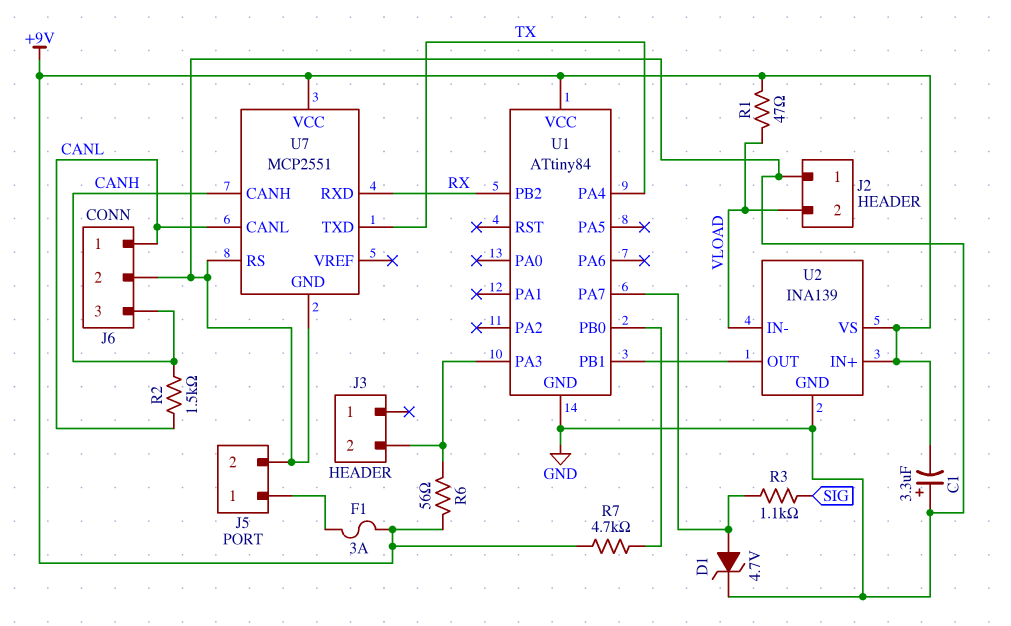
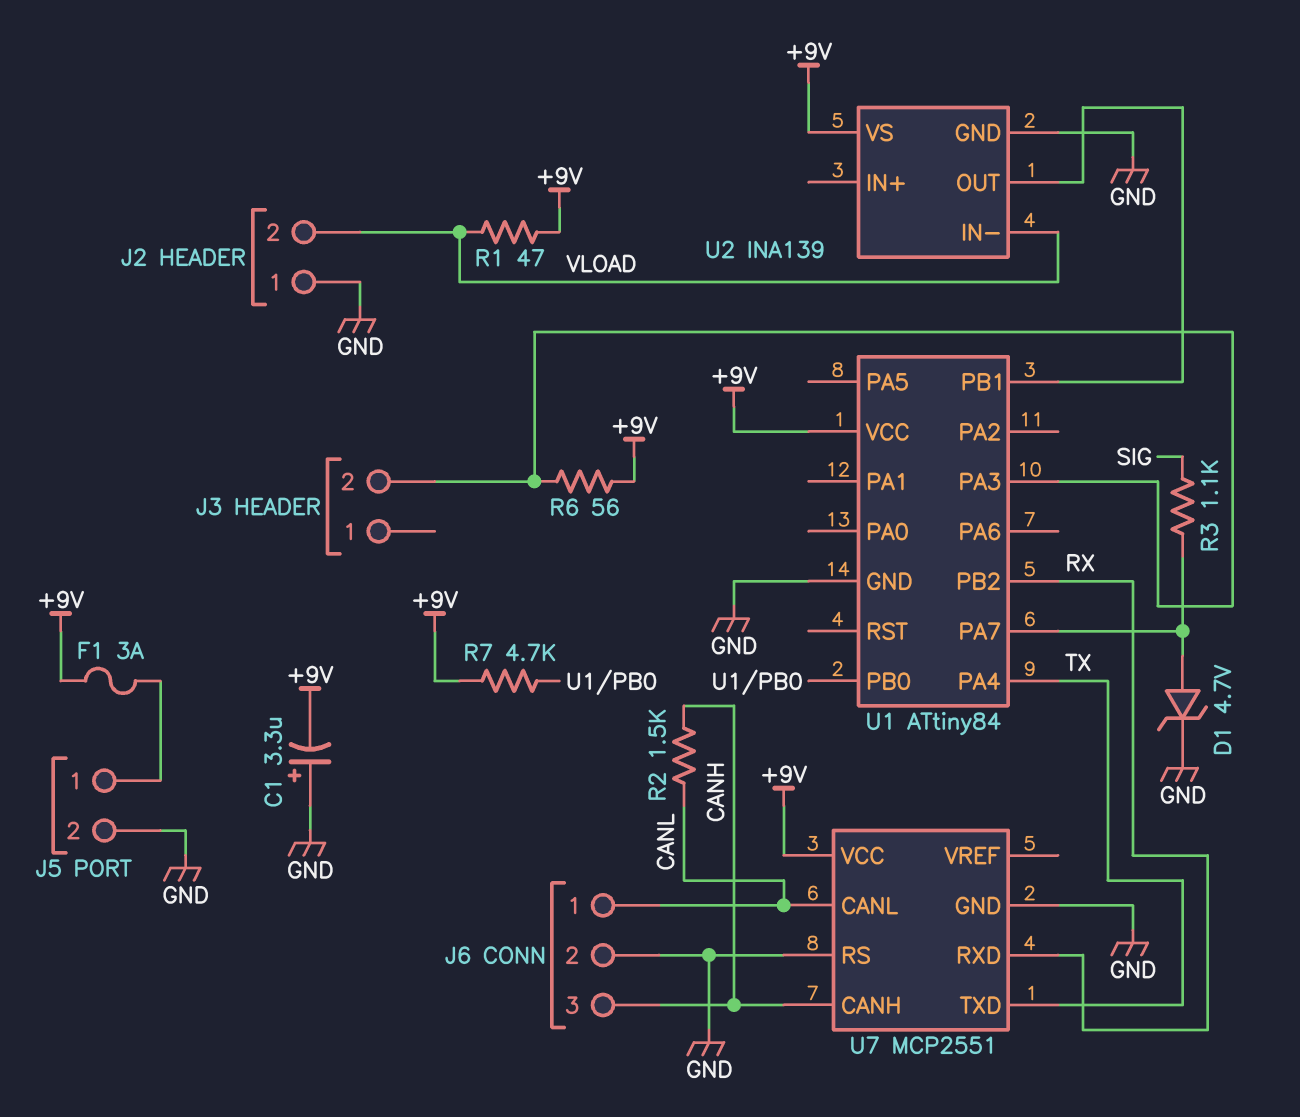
U2 pin IN+: +9V -> none

